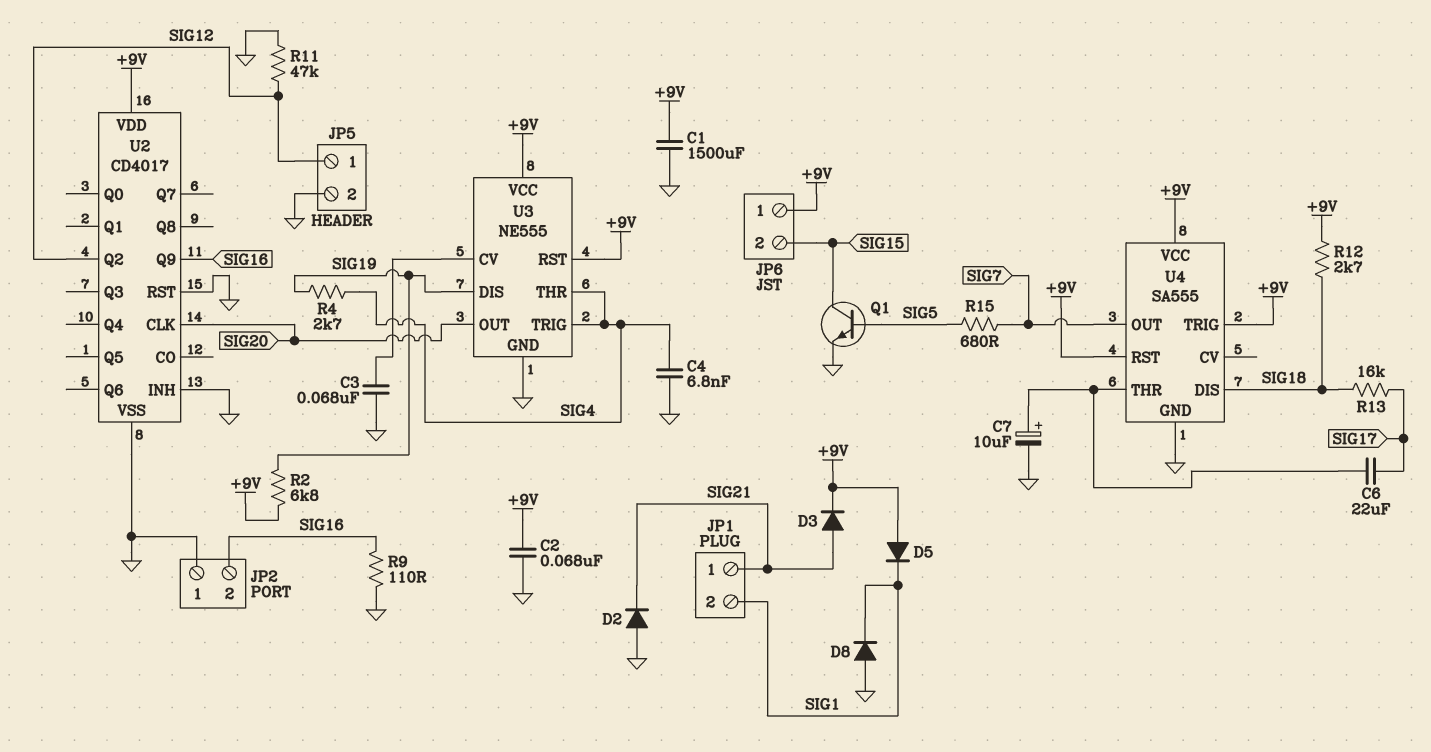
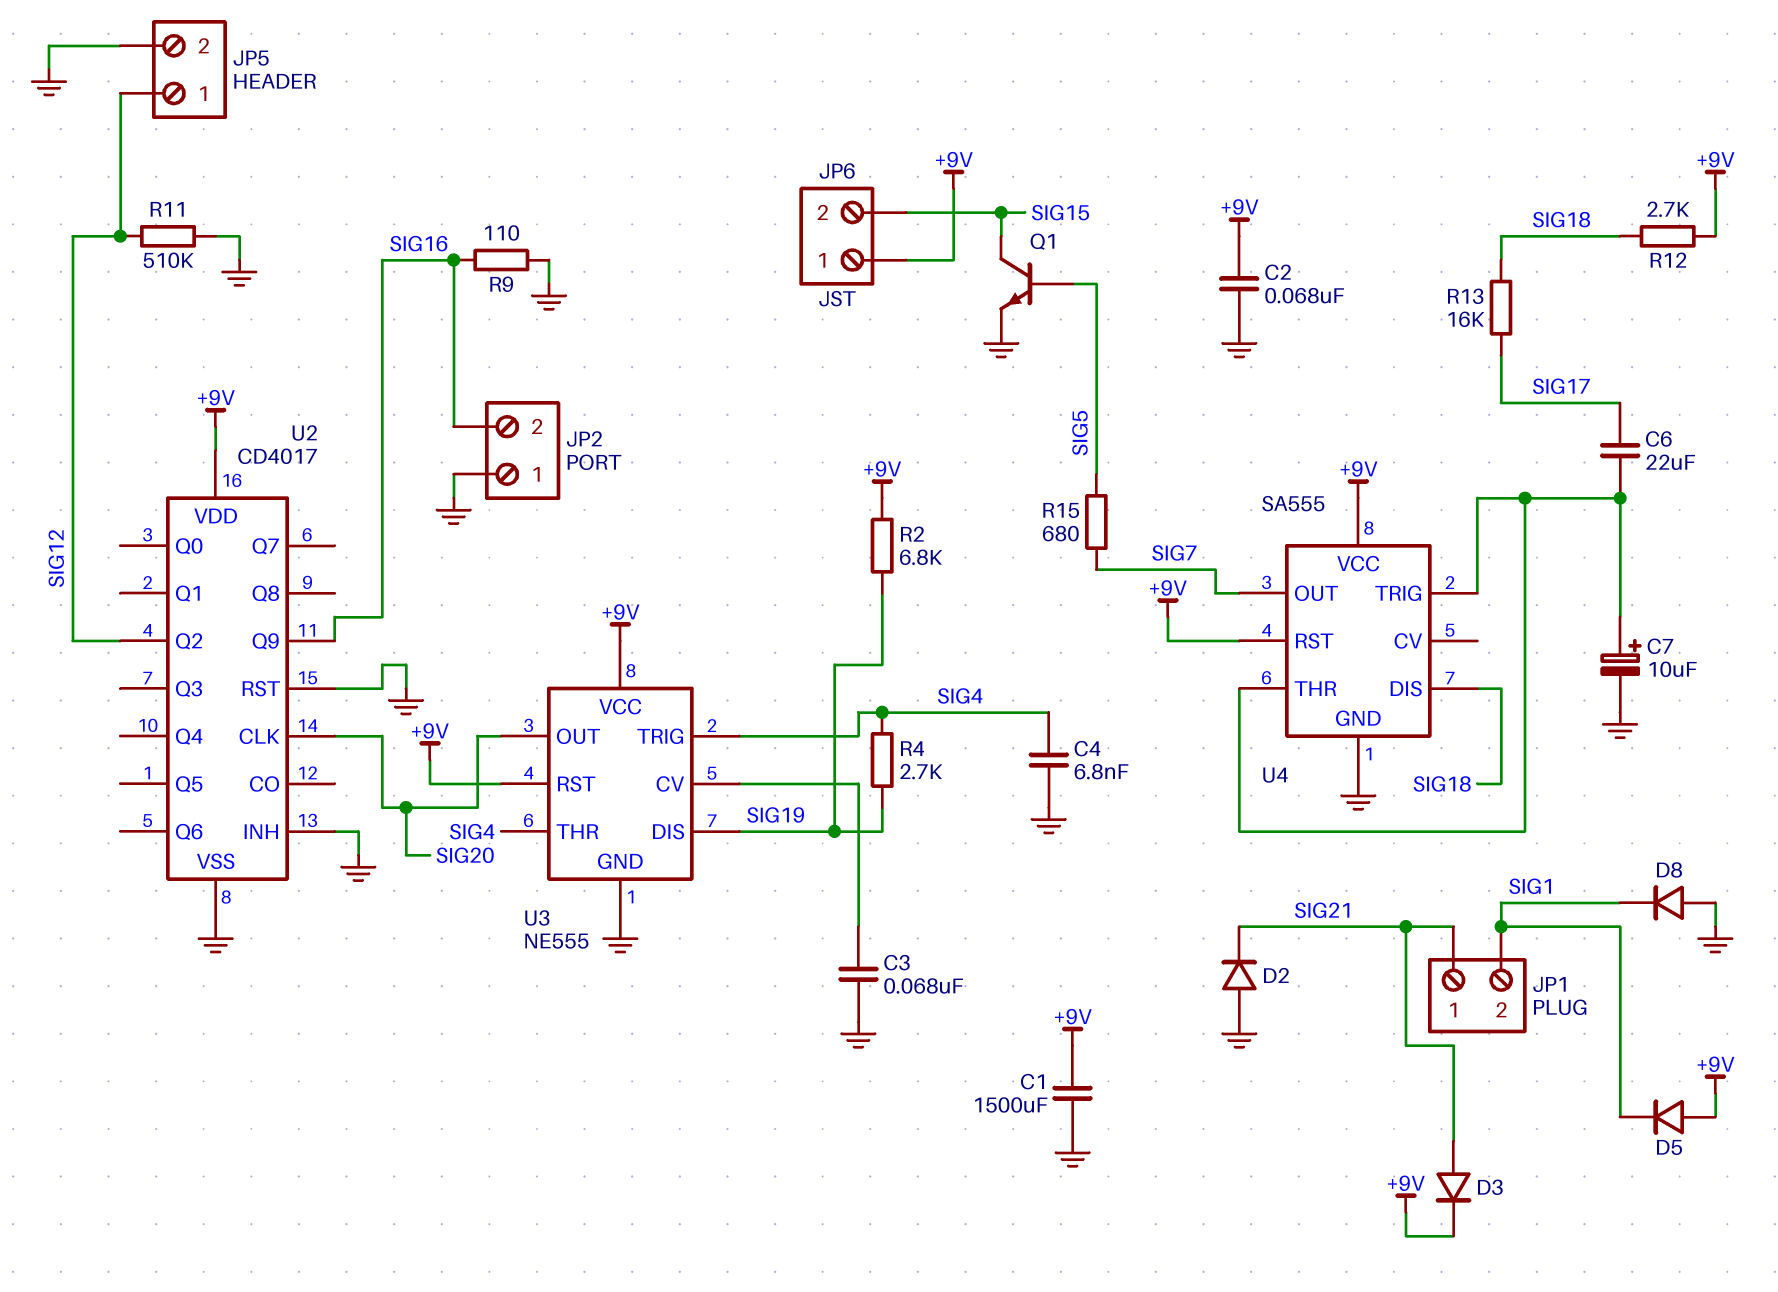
R11: 47k (GND, SIG12) -> 510k (GND, SIG12)
U4 pin TRIG: +9V -> U4/THR

